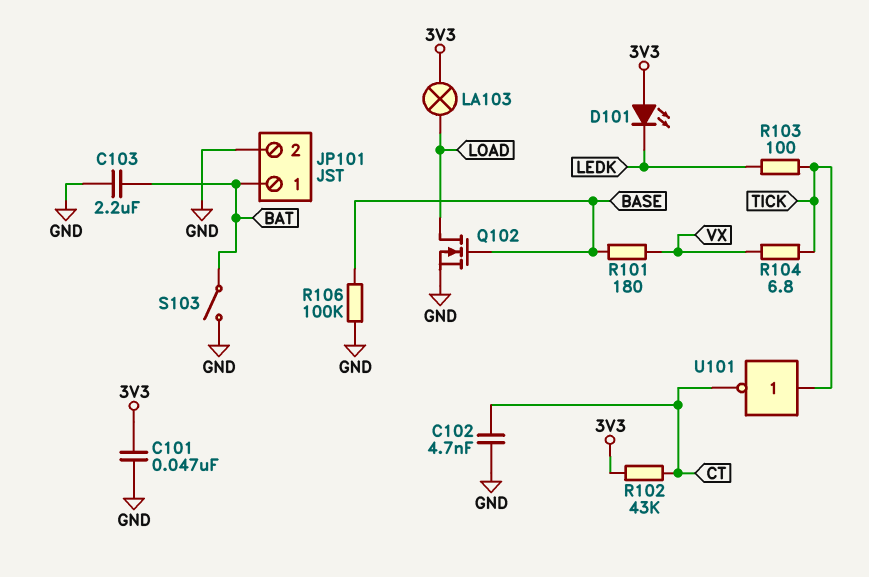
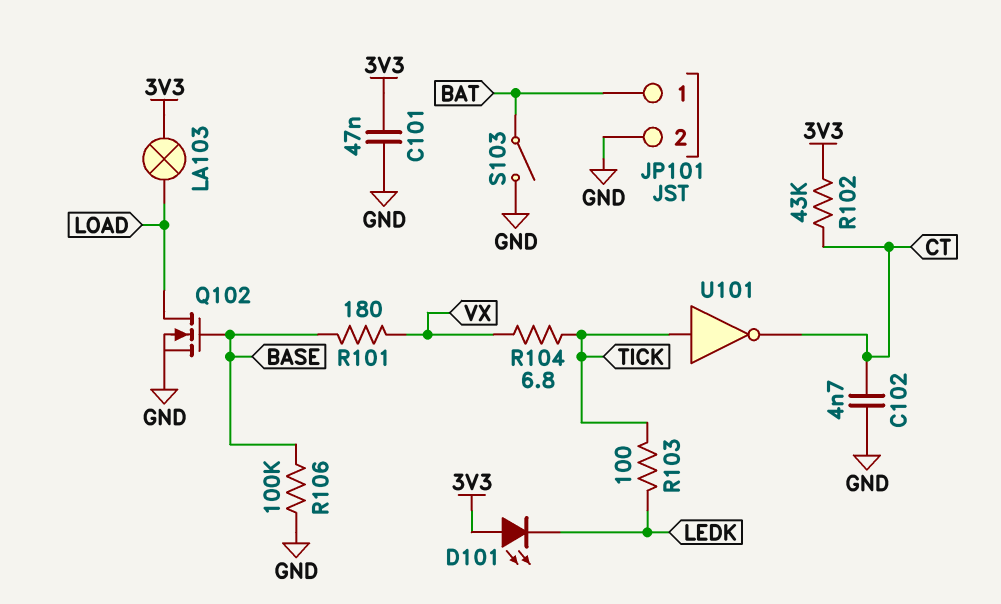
C103: 2.2uF (BAT, GND) -> none

